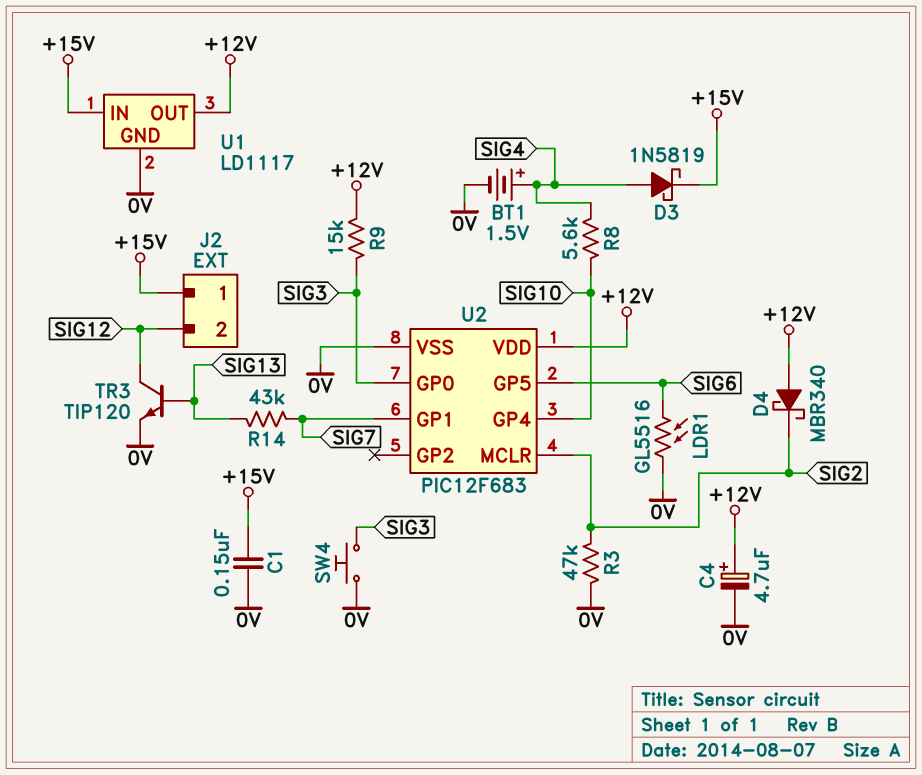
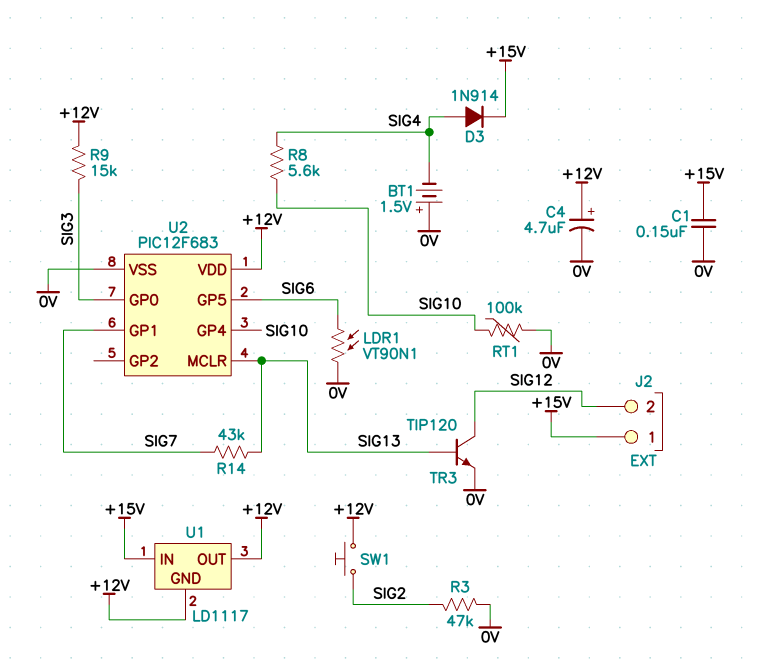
BT1: 1.5V (plus SIG4, minus 0V) -> 1.5V (plus 0V, minus SIG4)
D3: schottky 1N5819 (A SIG4, K +15V) -> diode 1N914 (A SIG4, K +15V)
D4: schottky MBR340 (A +12V, K SIG2) -> none
LDR1: GL5516 (0V, SIG6) -> VT90N1 (0V, SIG6)
RT1: none -> 100k (0V, SIG10)
SW1: none -> button (+12V, SIG2)
SW4: button (0V, SIG3) -> none
U1 pin GND: 0V -> +12V
U2 pin MCLR: SIG2 -> SIG13

